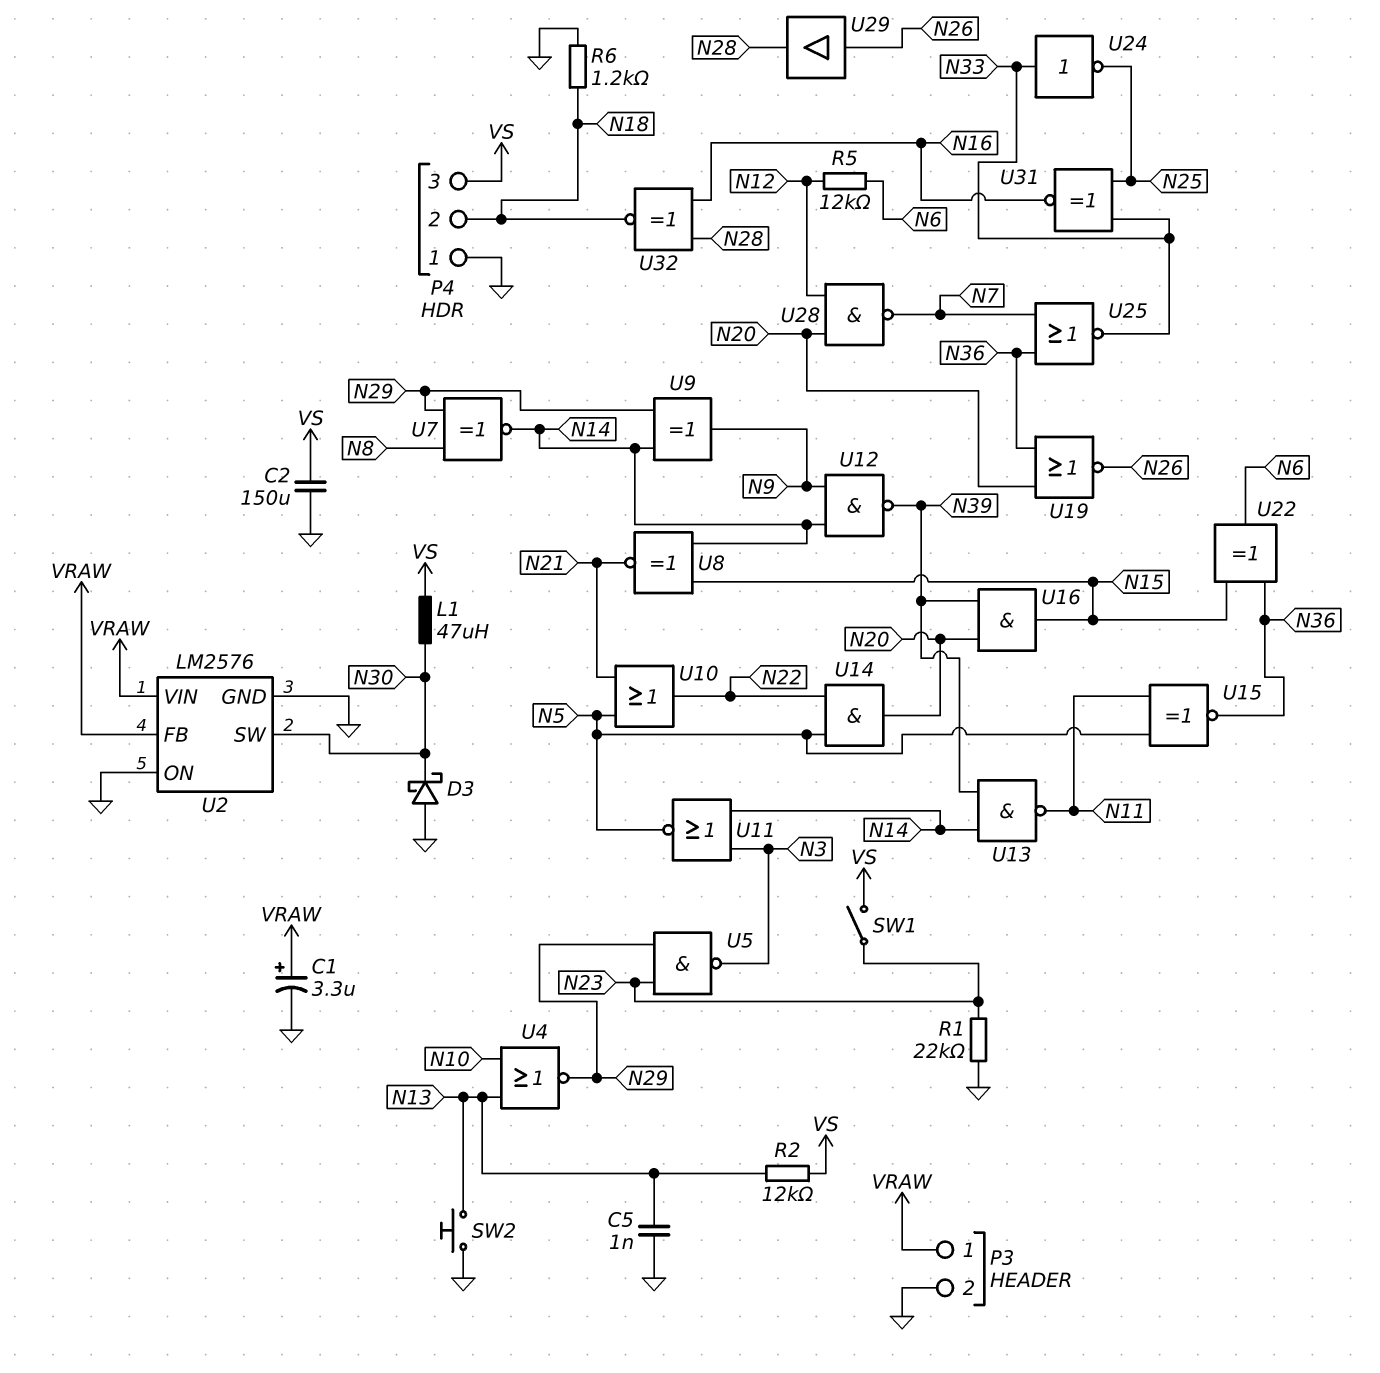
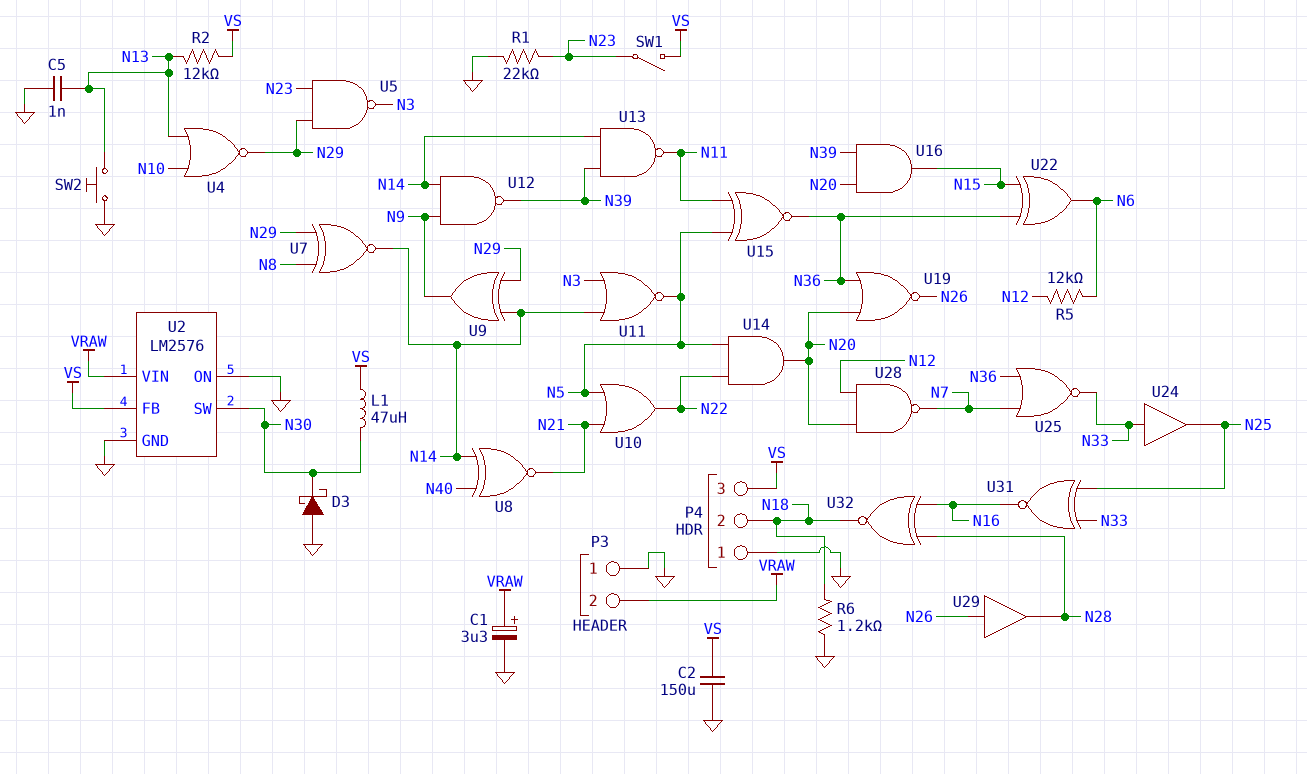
P3 pin 1: VRAW -> GND
P3 pin 2: GND -> VRAW
U2 pin FB: VRAW -> VS
U8: XNOR (in N14, in N15, out N21) -> XNOR (in N14, in N40, out N21)
U24: NOT (in N33, out N25) -> buffer (in N33, out N25)

